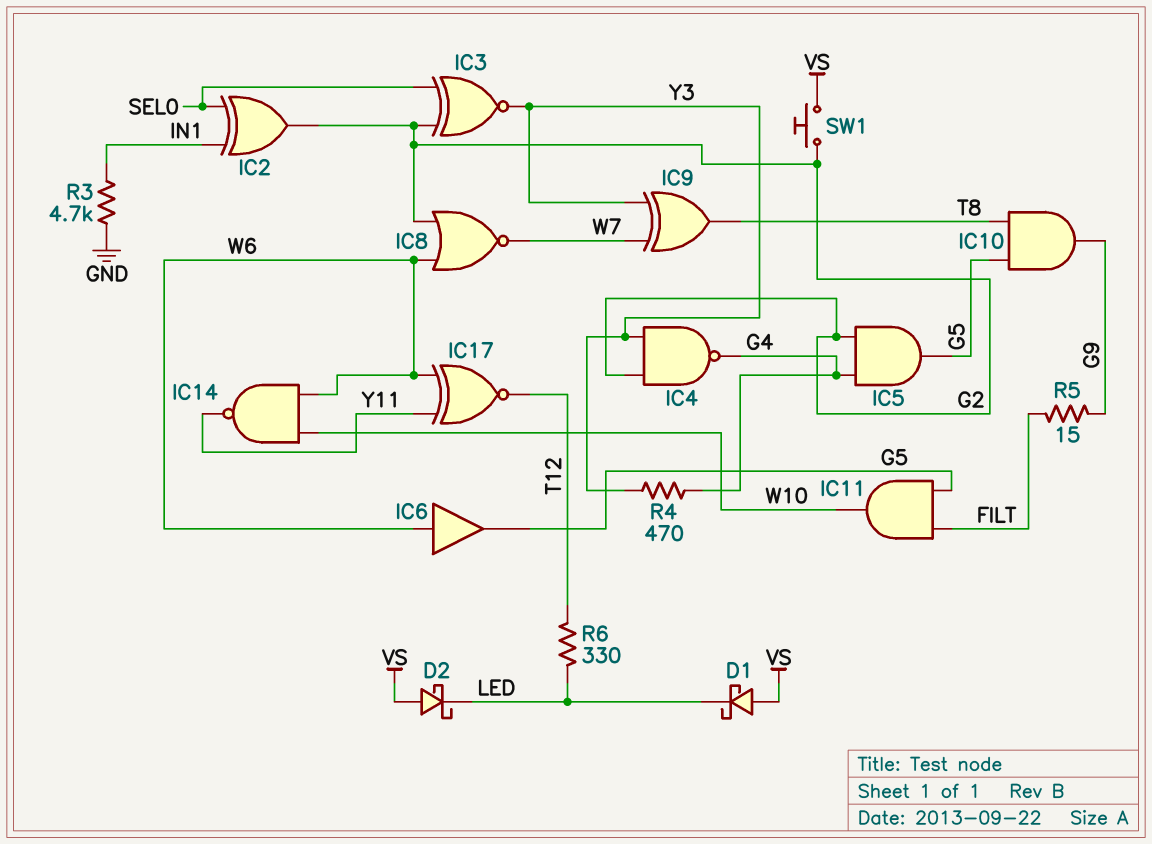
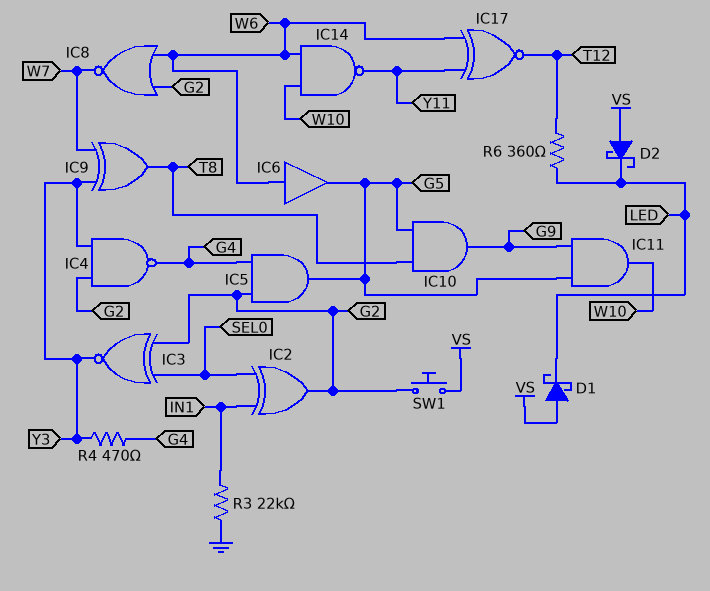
IC11: AND (in FILT, in G5, out W10) -> AND (in G5, in G9, out W10)
R3: 4.7k (GND, IN1) -> 22k (GND, IN1)
R5: 15 (FILT, G9) -> none
R6: 330 (LED, T12) -> 360 (LED, T12)

